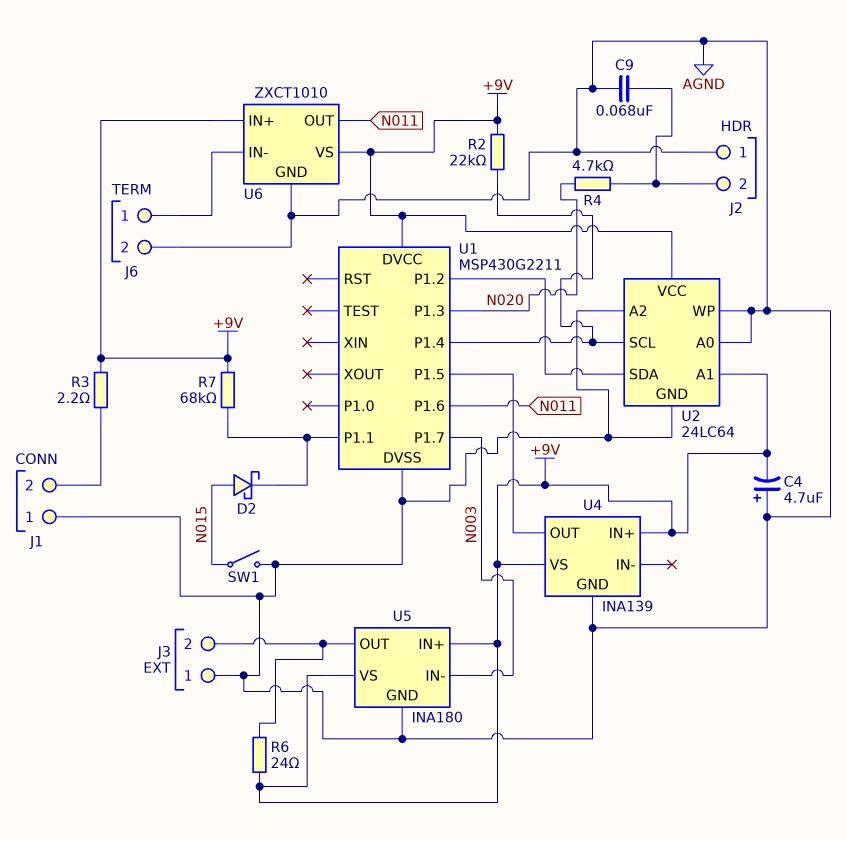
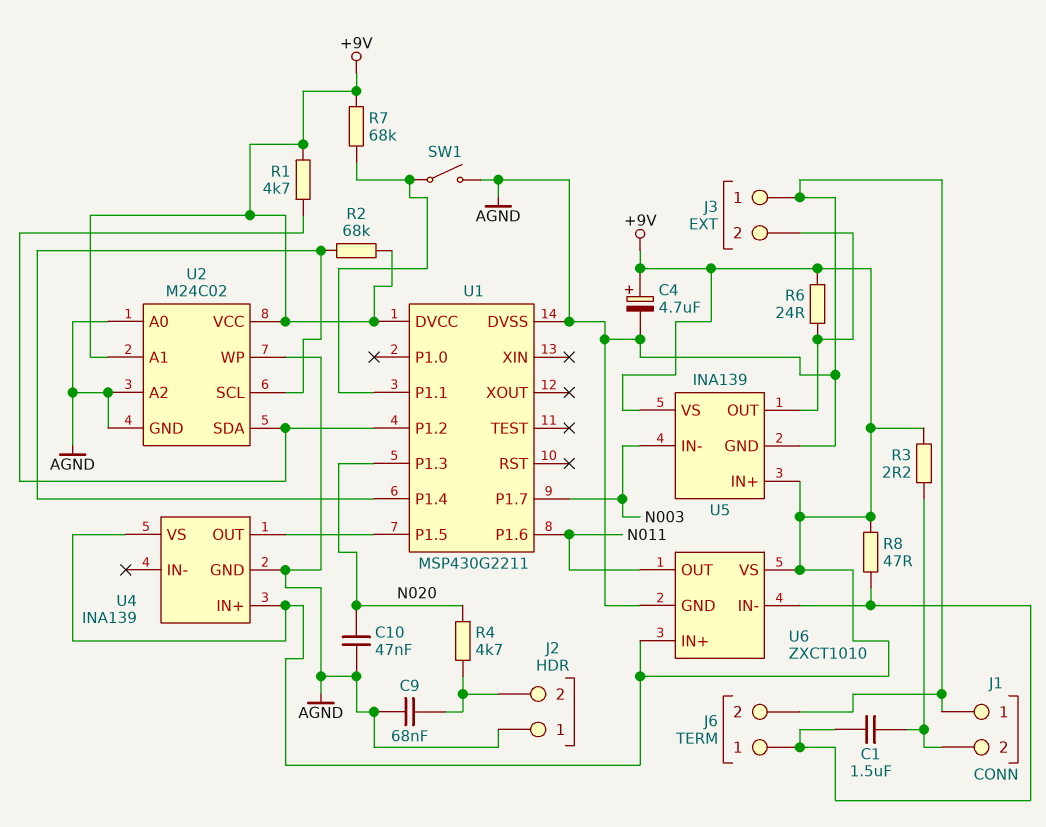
C1: none -> 1.5uF (J1/2, J6/1)
C4: 4.7uF (plus AGND, minus +9V) -> 4.7uF (plus +9V, minus AGND)
C10: none -> 47nF (AGND, N020)
D2: schottky (A N015, K U1/P1.1) -> none
R1: none -> 4.7k (+9V, U1/P1.2)
R2: 22k (+9V, U1/P1.4) -> 68k (+9V, U1/P1.4)
R8: none -> 47 (+9V, J6/1)
SW1: switch (AGND, N015) -> switch (AGND, U1/P1.1)
U2: 24LC64 -> M24C02
U5: INA180 -> INA139

